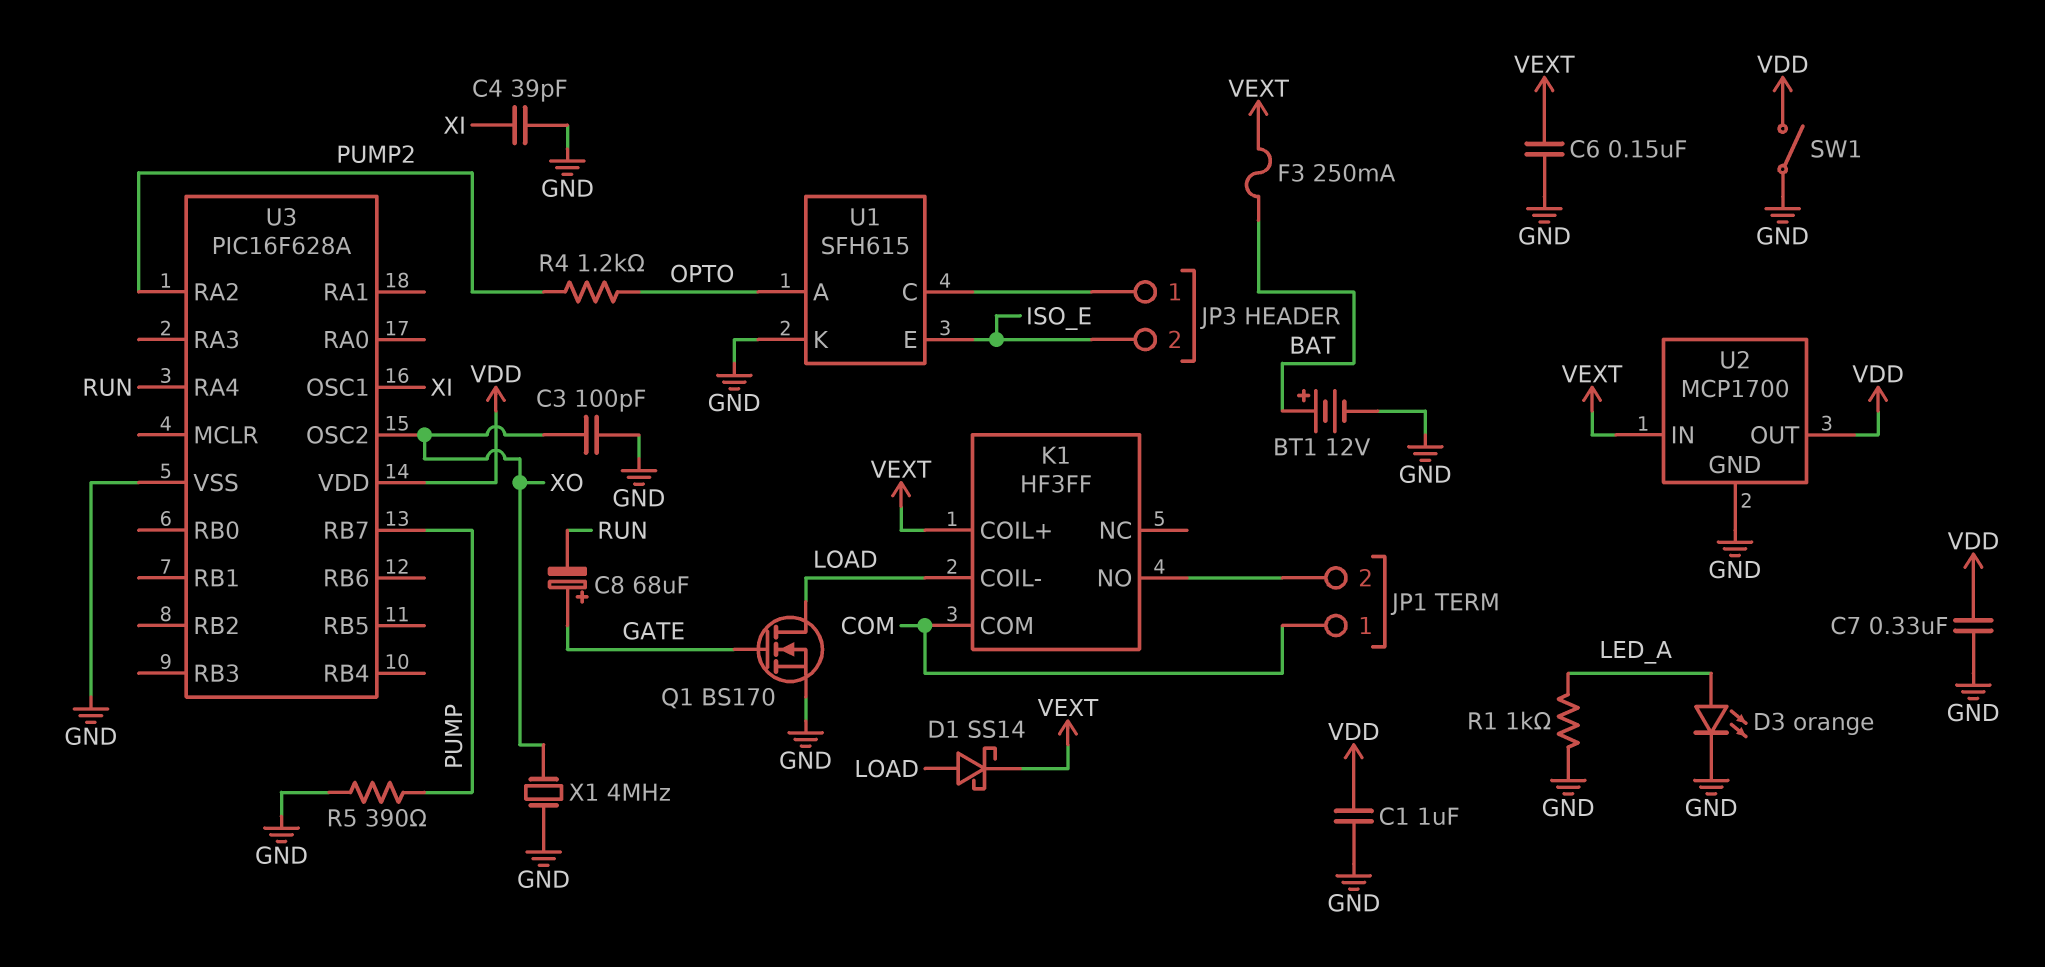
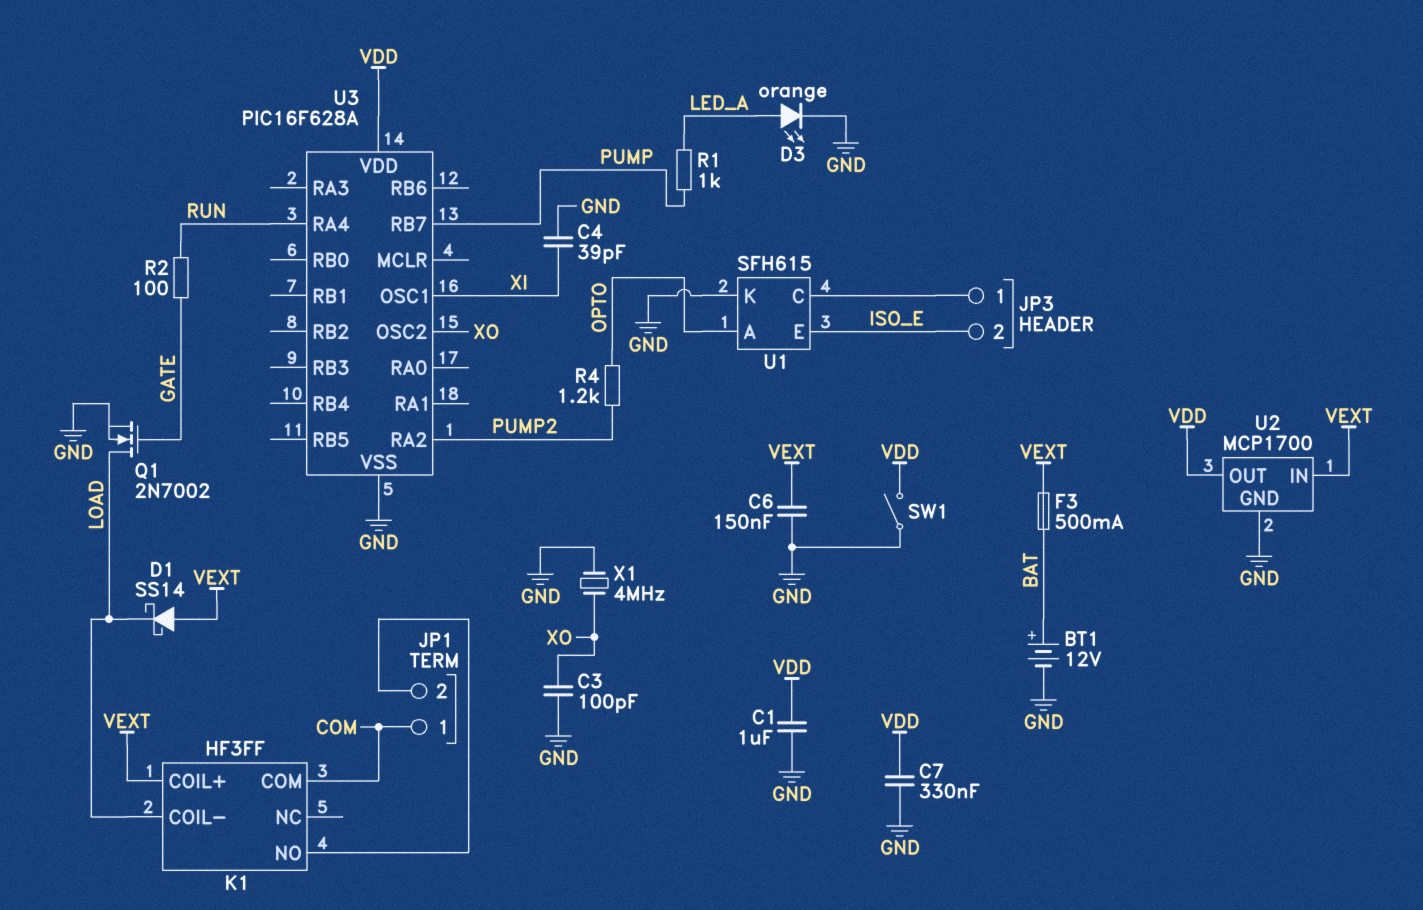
C8: 68uF (plus GATE, minus RUN) -> none
D1: schottky SS14 (A LOAD, K VEXT) -> schottky SS14 (A VEXT, K LOAD)
F3: 250mA (BAT, VEXT) -> 500mA (BAT, VEXT)
Q1: NMOS BS170 (G GATE, D LOAD, S GND) -> NMOS 2N7002 (G GATE, D LOAD, S GND)
R1: 1k (GND, LED_A) -> 1k (LED_A, PUMP)
R2: none -> 100 (GATE, RUN)
R5: 390 (GND, PUMP) -> none

